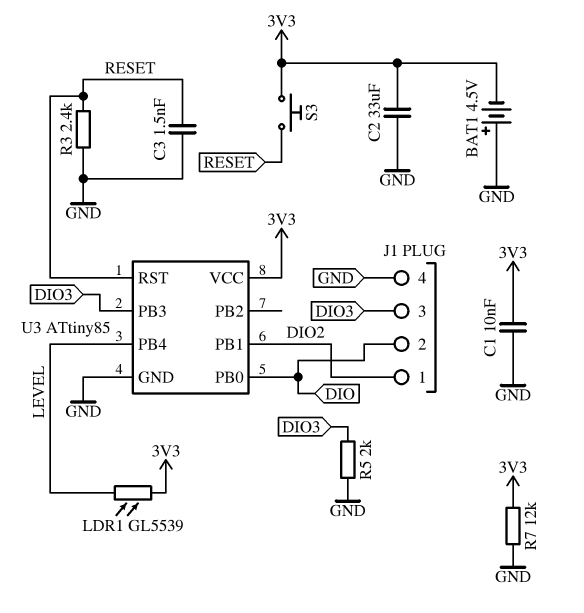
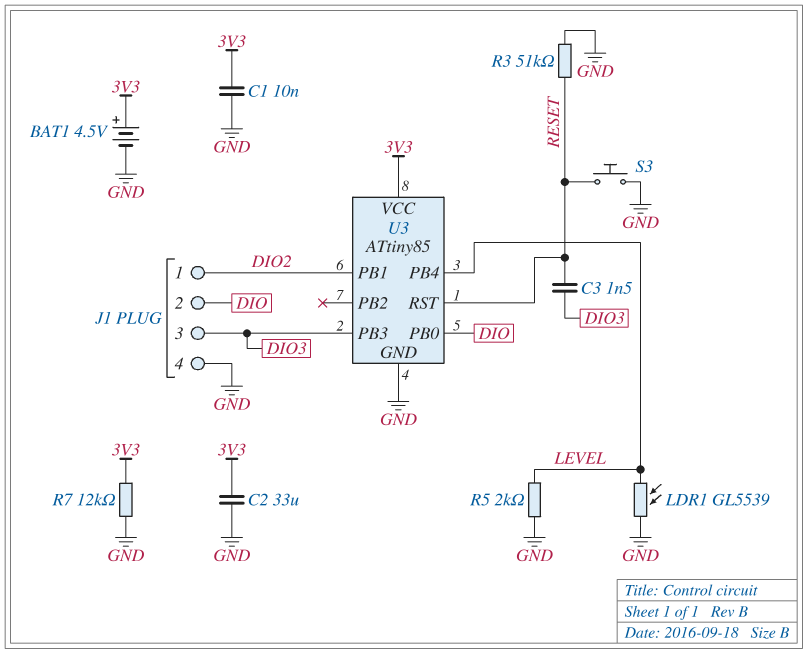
BAT1: 4.5V (plus GND, minus 3V3) -> 4.5V (plus 3V3, minus GND)
C3: 1.5nF (GND, RESET) -> 1.5nF (DIO3, RESET)
LDR1: GL5539 (3V3, LEVEL) -> GL5539 (GND, LEVEL)
R3: 2.4k (GND, RESET) -> 51k (GND, RESET)
R5: 2k (DIO3, GND) -> 2k (GND, LEVEL)
S3: button (3V3, RESET) -> button (GND, RESET)

